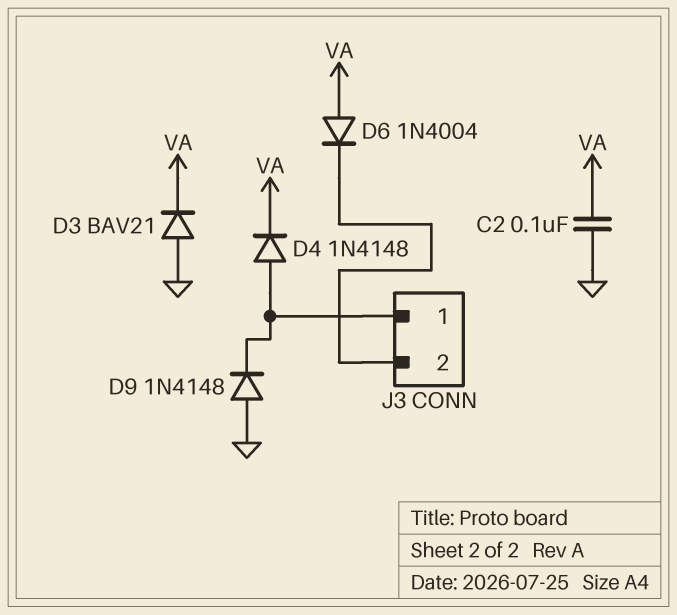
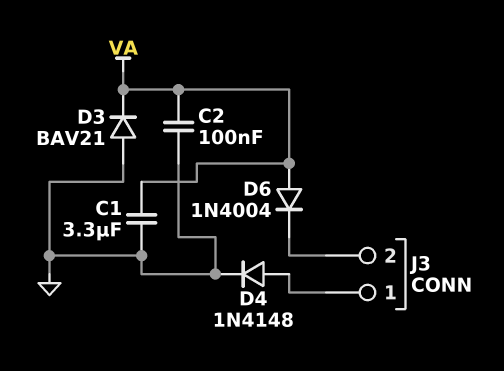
C1: none -> 3.3uF (GND, VA)
D4: diode 1N4148 (A J3/1, K VA) -> diode 1N4148 (A J3/1, K GND)
D9: diode 1N4148 (A GND, K J3/1) -> none

